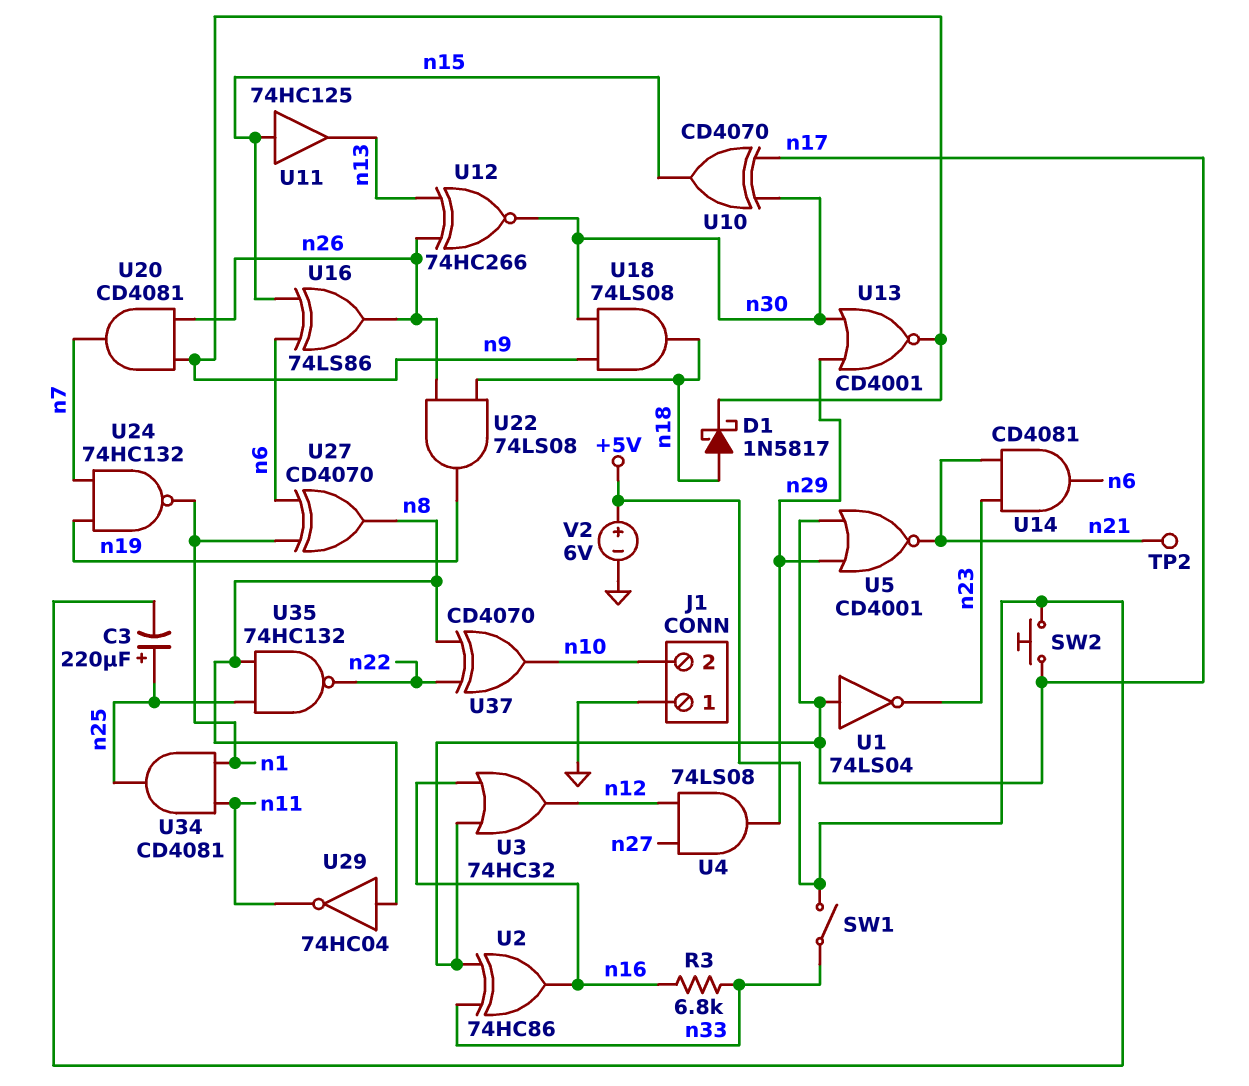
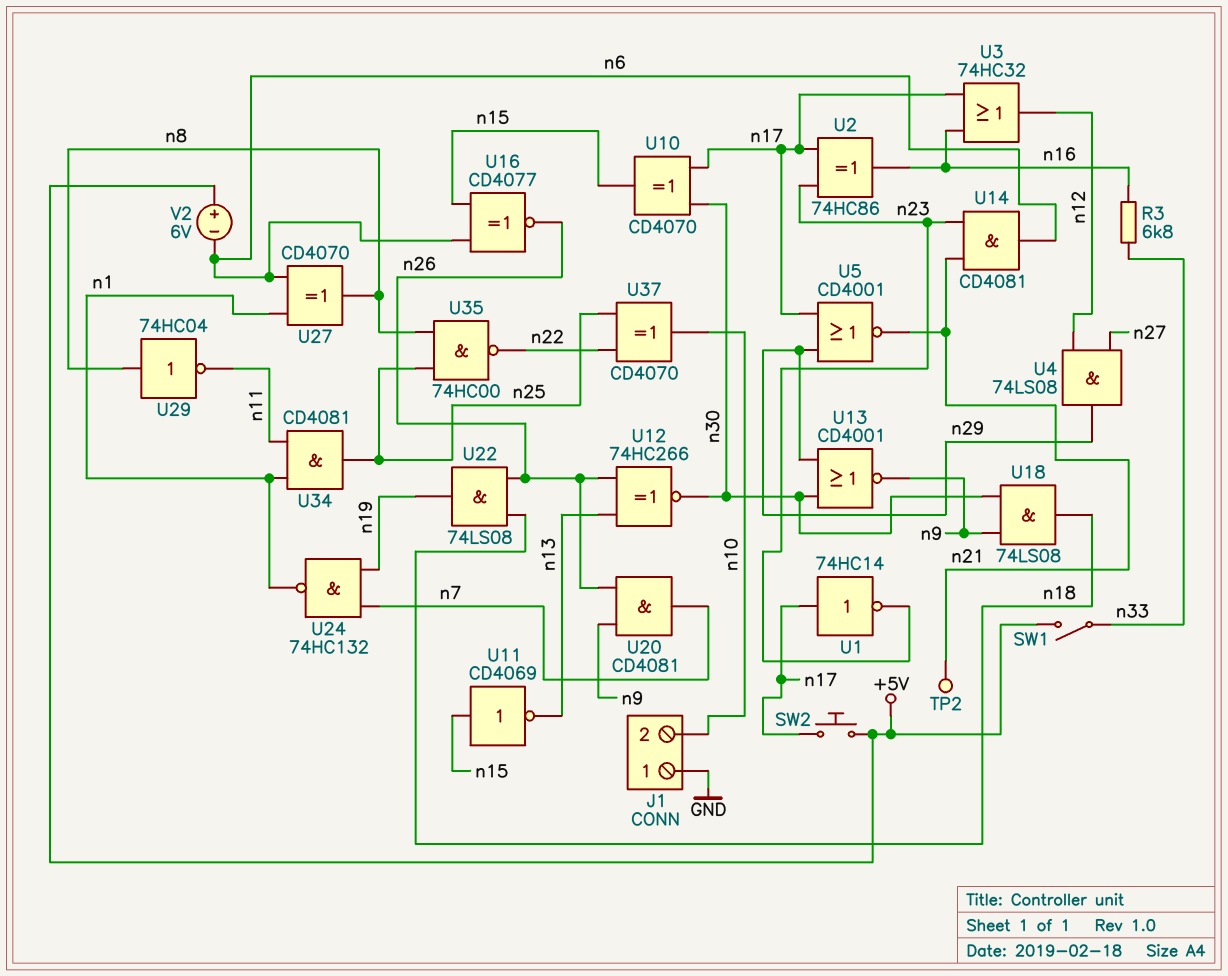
C3: 220uF (plus n25, minus +5V) -> none
D1: schottky 1N5817 (A n18, K n9) -> none
U1: NOT 74LS04 (in n17, out n23) -> NOT 74HC14 (in n17, out n23)
U2: XOR 74HC86 (in n17, in n33, out n16) -> XOR 74HC86 (in n17, in n23, out n16)
U11: buffer 74HC125 (in n15, out n13) -> NOT CD4069 (in n15, out n13)
U16: XOR 74LS86 (in n6, in n15, out n26) -> XNOR CD4077 (in n6, in n15, out n26)
U35: NAND 74HC132 (in n8, in n25, out n22) -> NAND 74HC00 (in n8, in n25, out n22)
U37: XOR CD4070 (in n8, in n22, out n10) -> XOR CD4070 (in n22, in n25, out n10)
V2: 6V (plus +5V, minus GND) -> 6V (plus +5V, minus n6)

